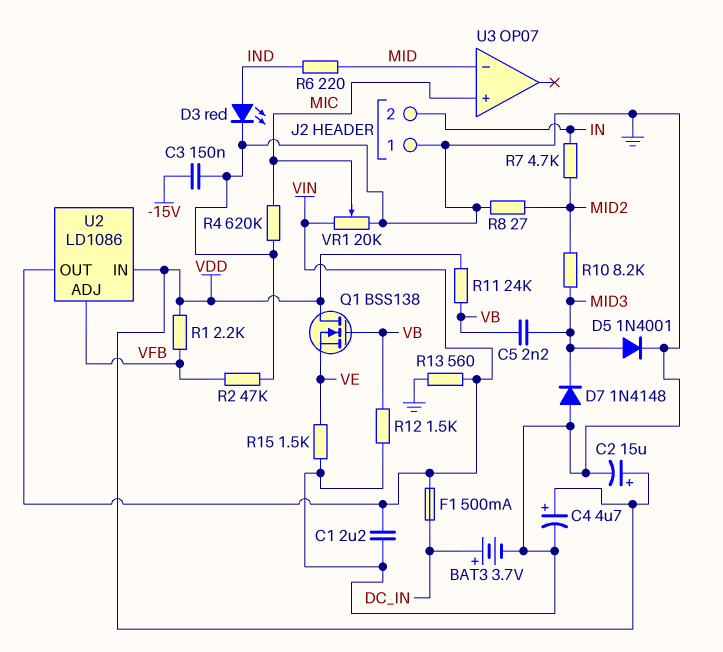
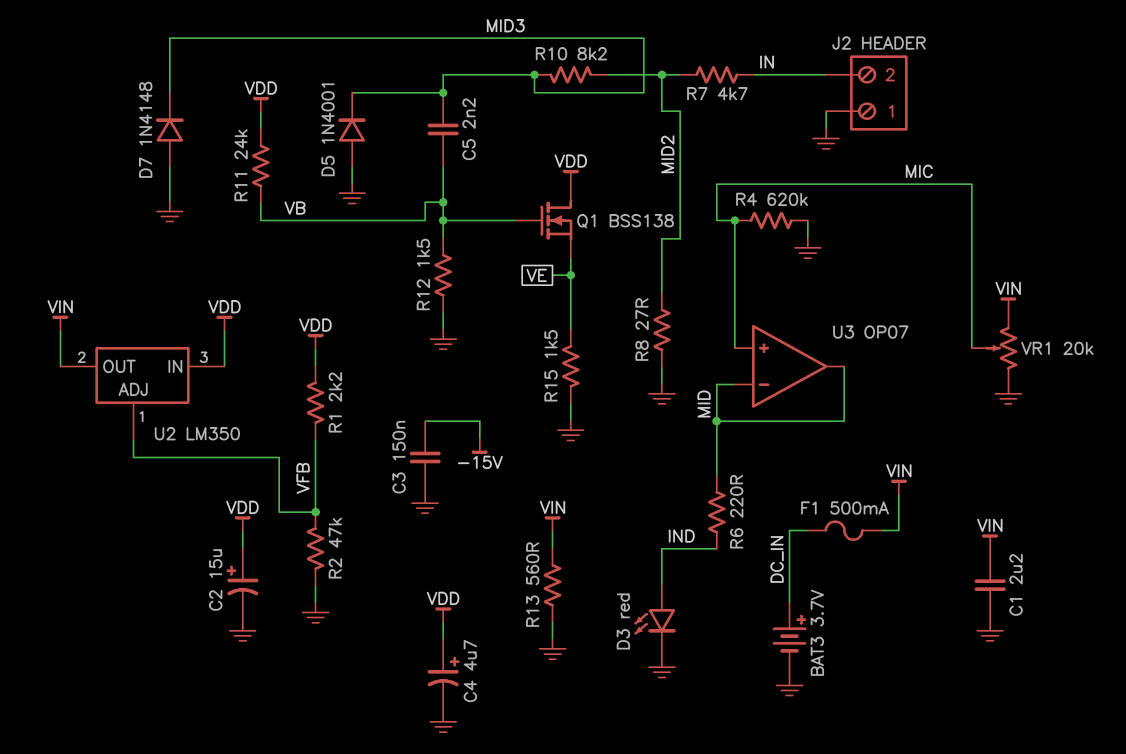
D5: diode 1N4001 (A MID3, K GND) -> diode 1N4001 (A GND, K MID3)
U2: LD1086 -> LM350
U3 pin out: none -> MID

